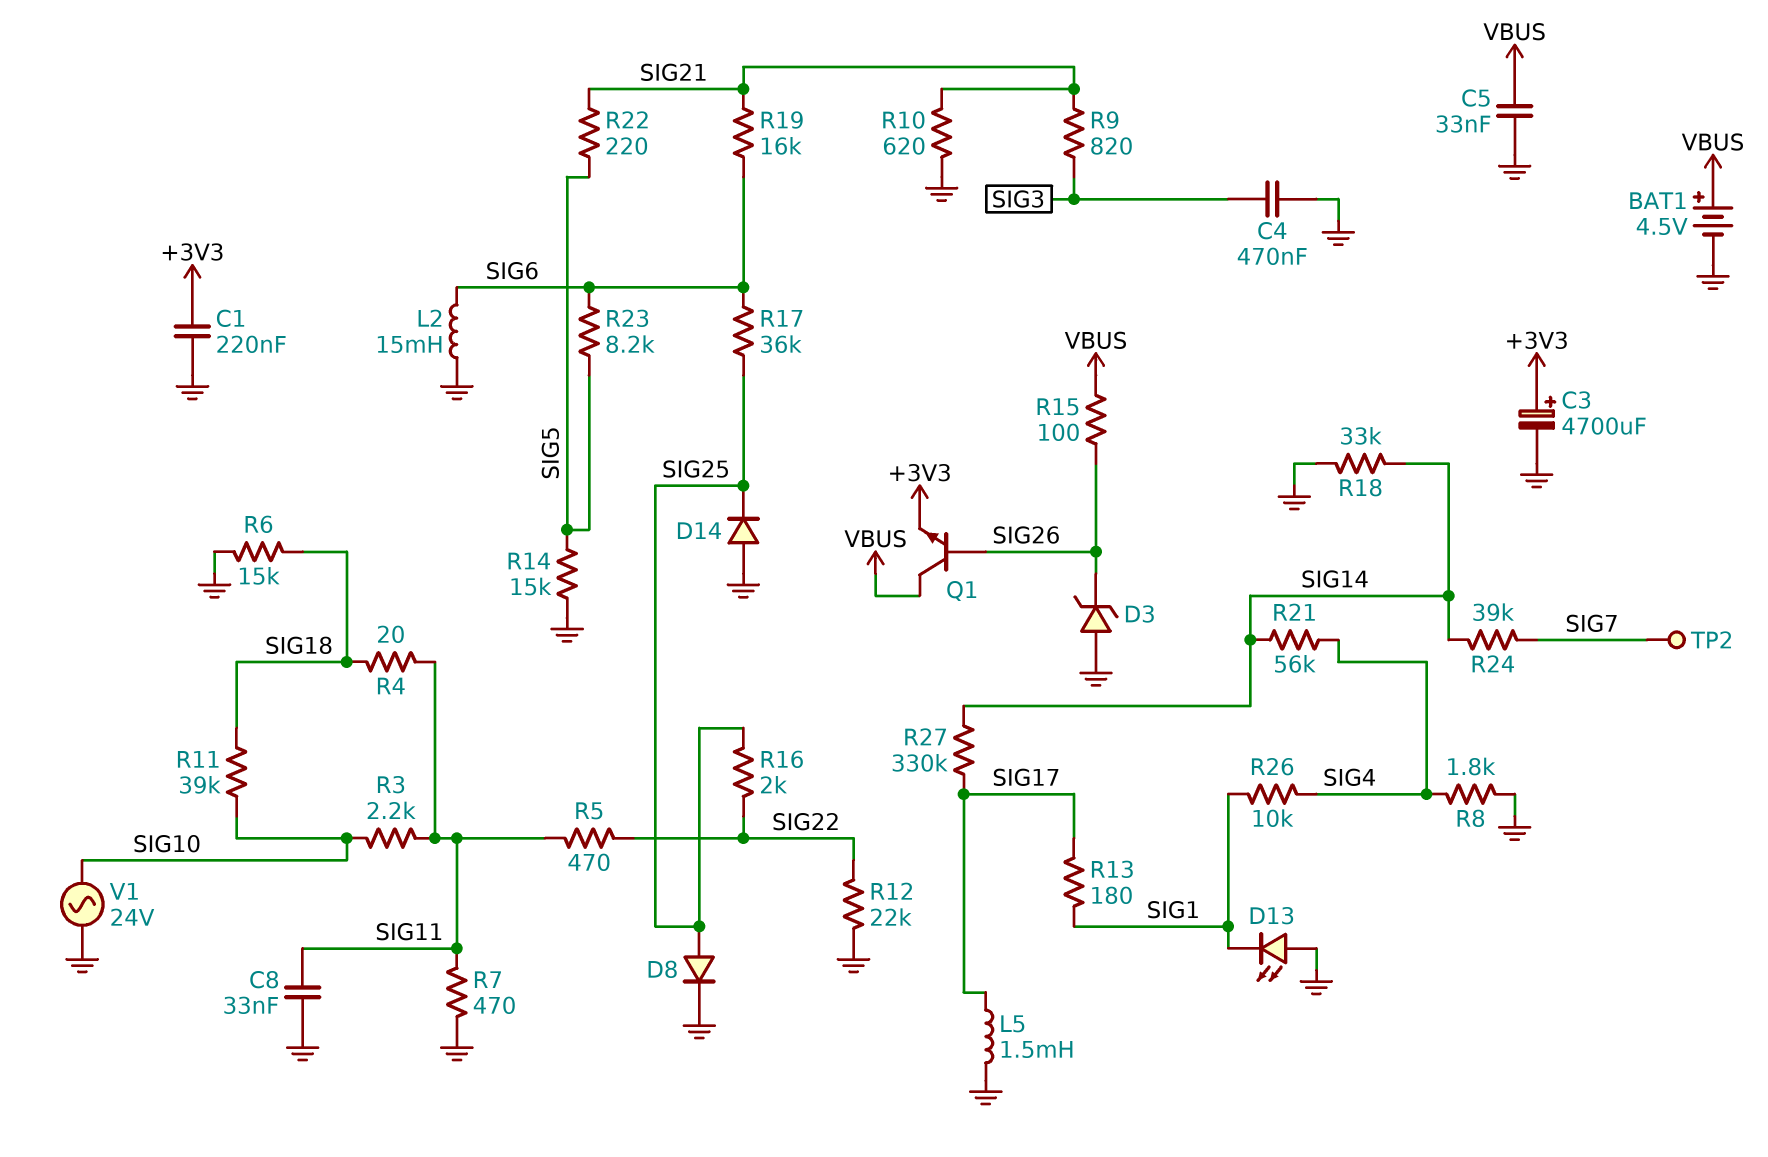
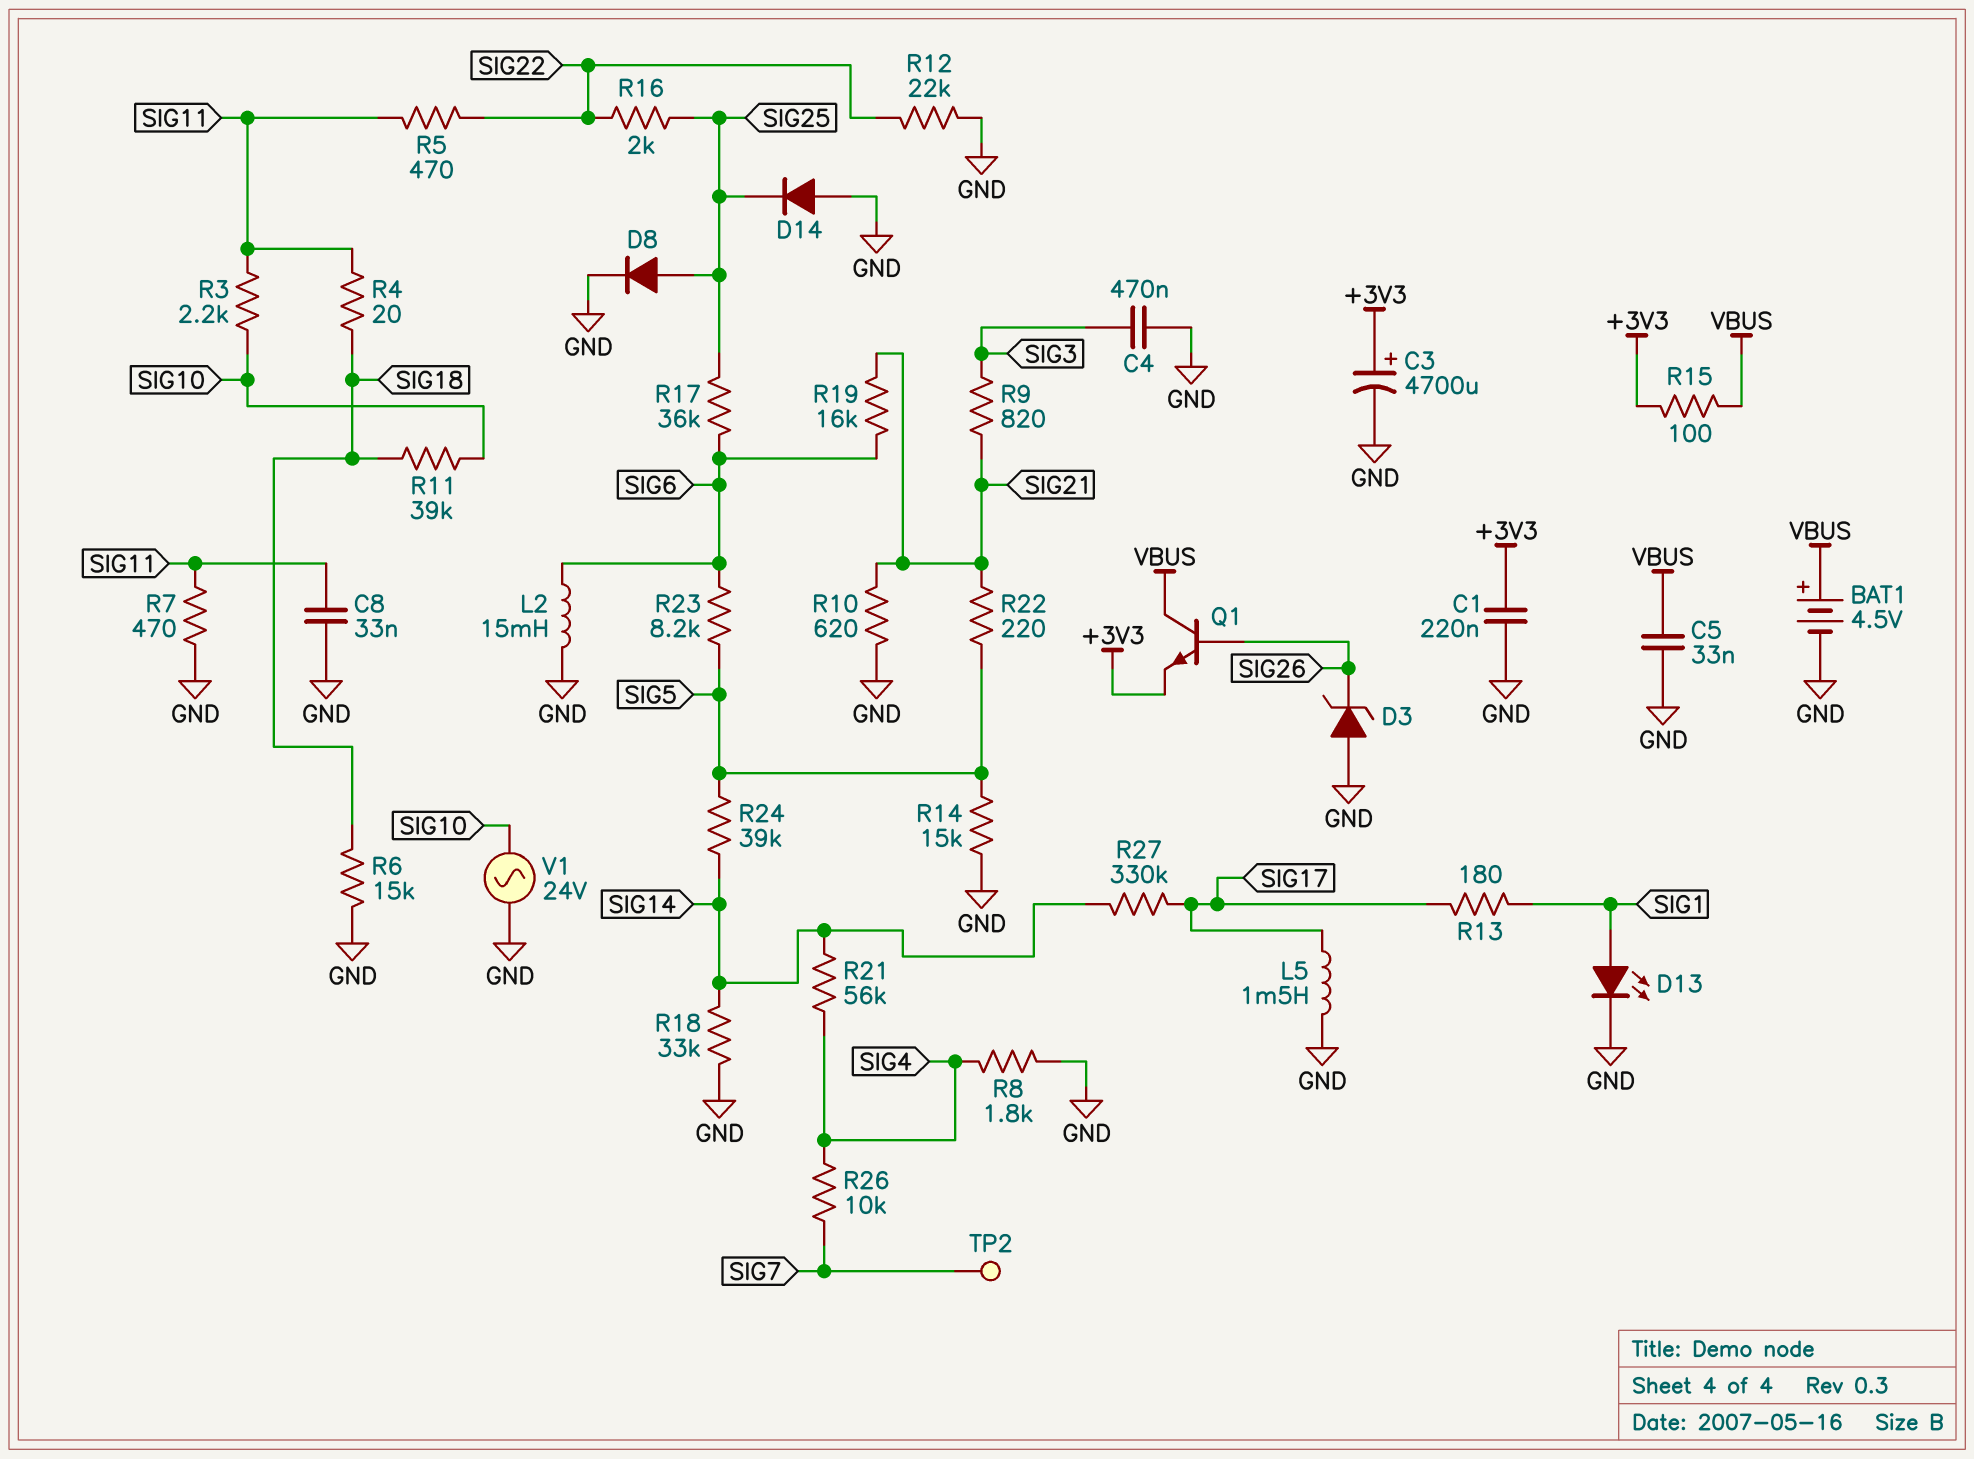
D13: LED (A GND, K SIG1) -> LED (A SIG1, K GND)
R15: 100 (SIG26, VBUS) -> 100 (+3V3, VBUS)
R24: 39k (SIG7, SIG14) -> 39k (SIG5, SIG14)
R26: 10k (SIG1, SIG4) -> 10k (SIG4, SIG7)

